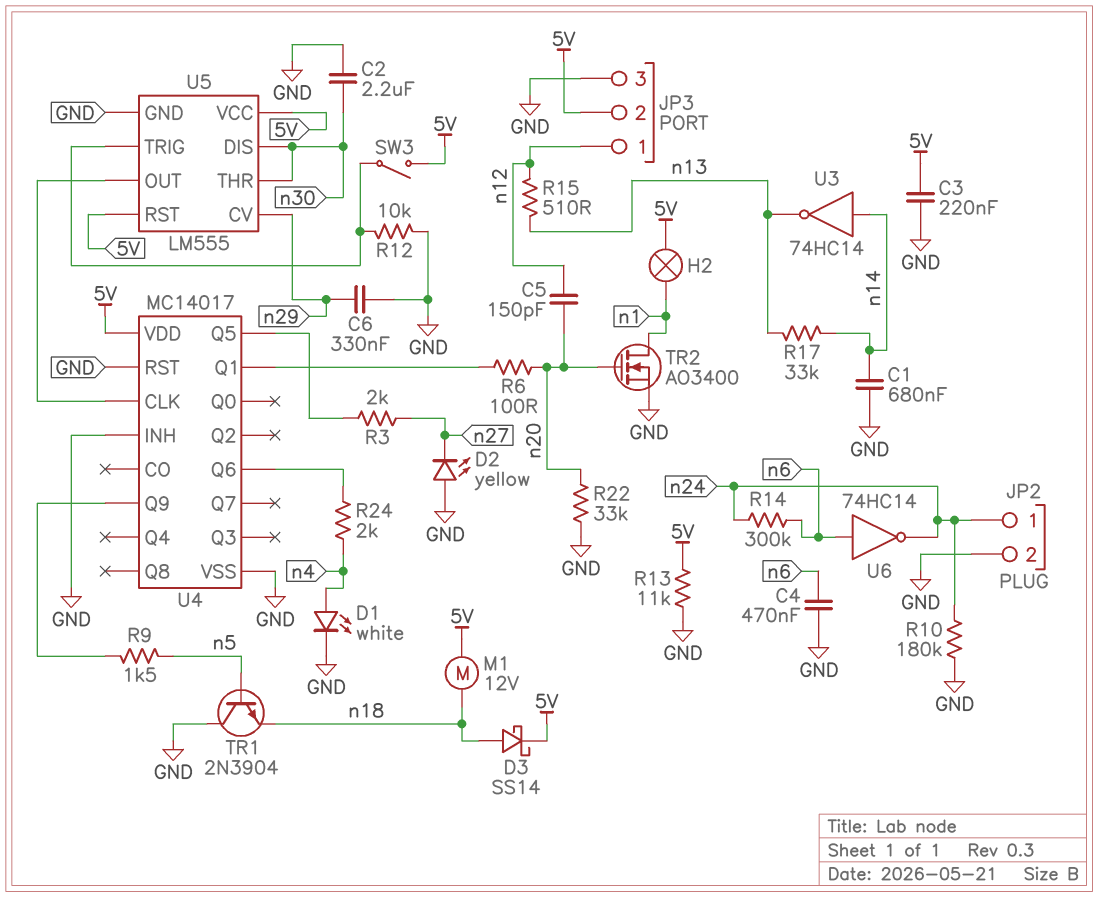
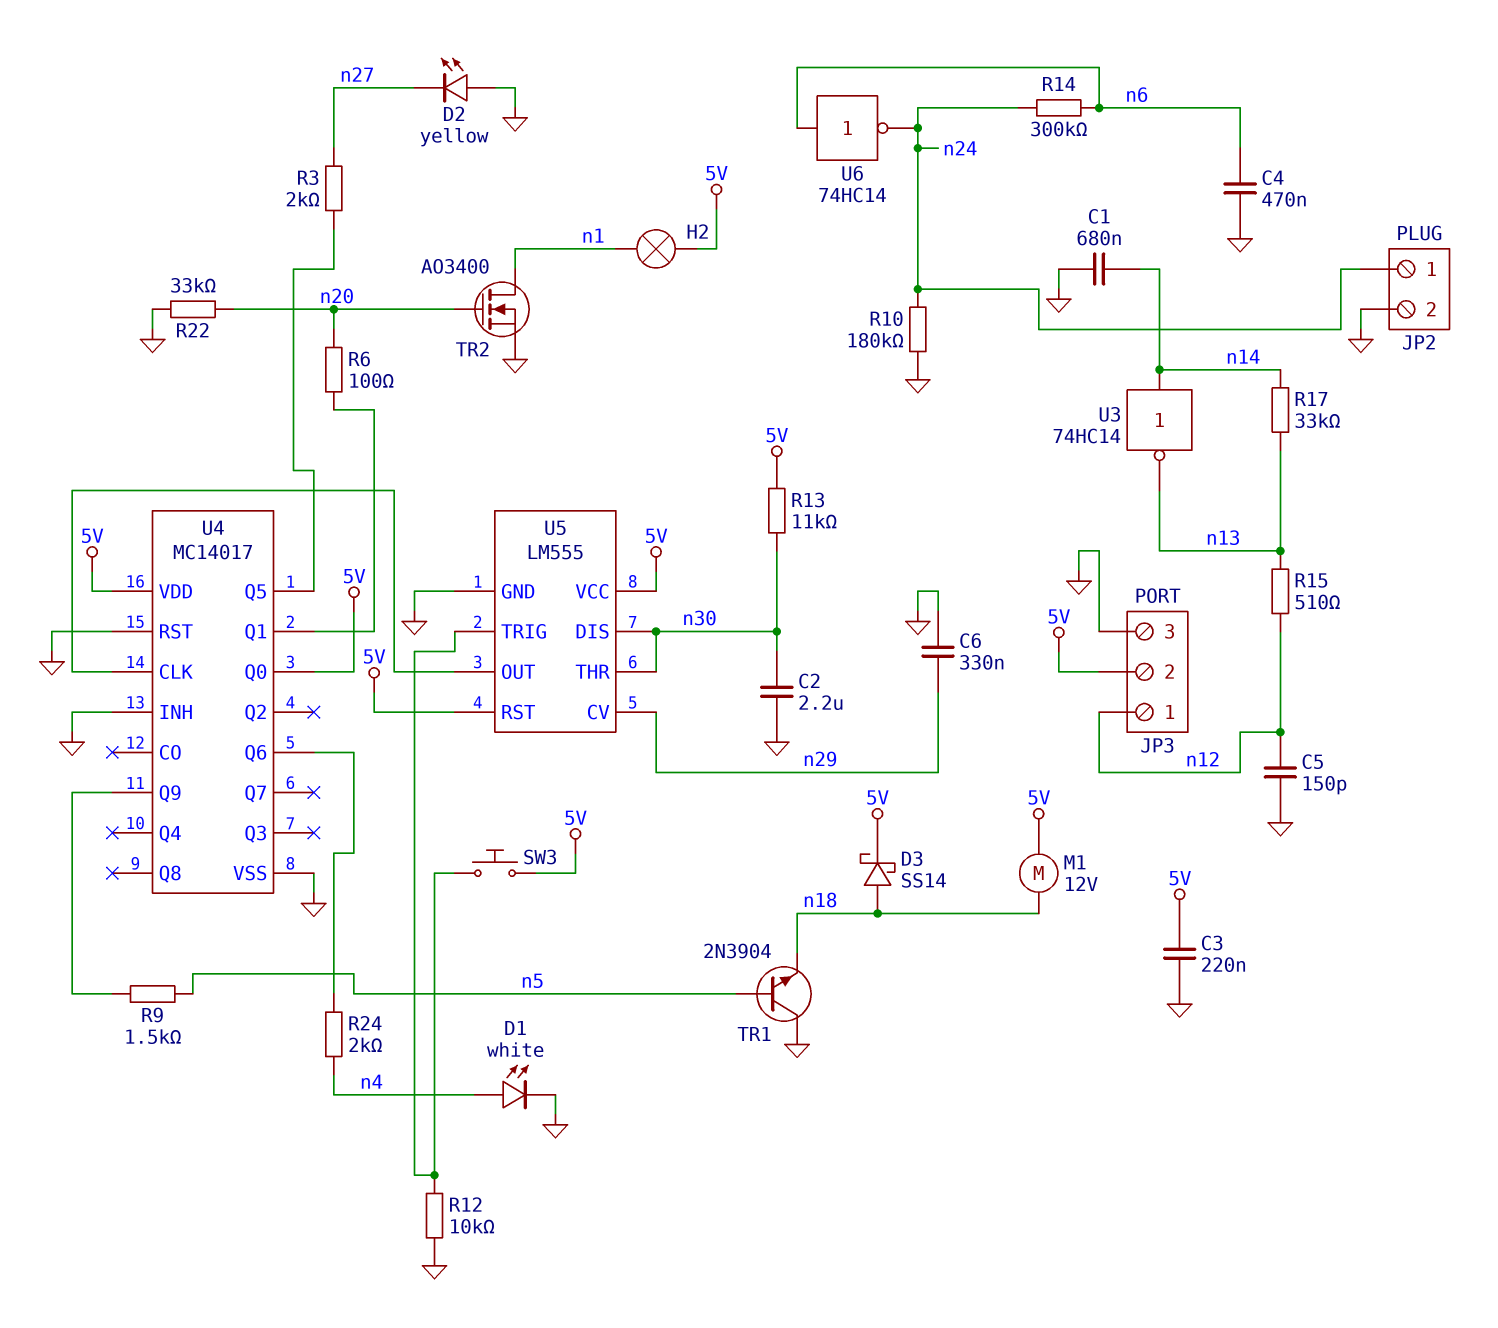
C5: 150pF (n12, n20) -> 150pF (GND, n12)
R13: 11k (5V, GND) -> 11k (5V, n30)
SW3: switch (5V, U5/TRIG) -> button (5V, U5/TRIG)
U4 pin Q0: none -> 5V

